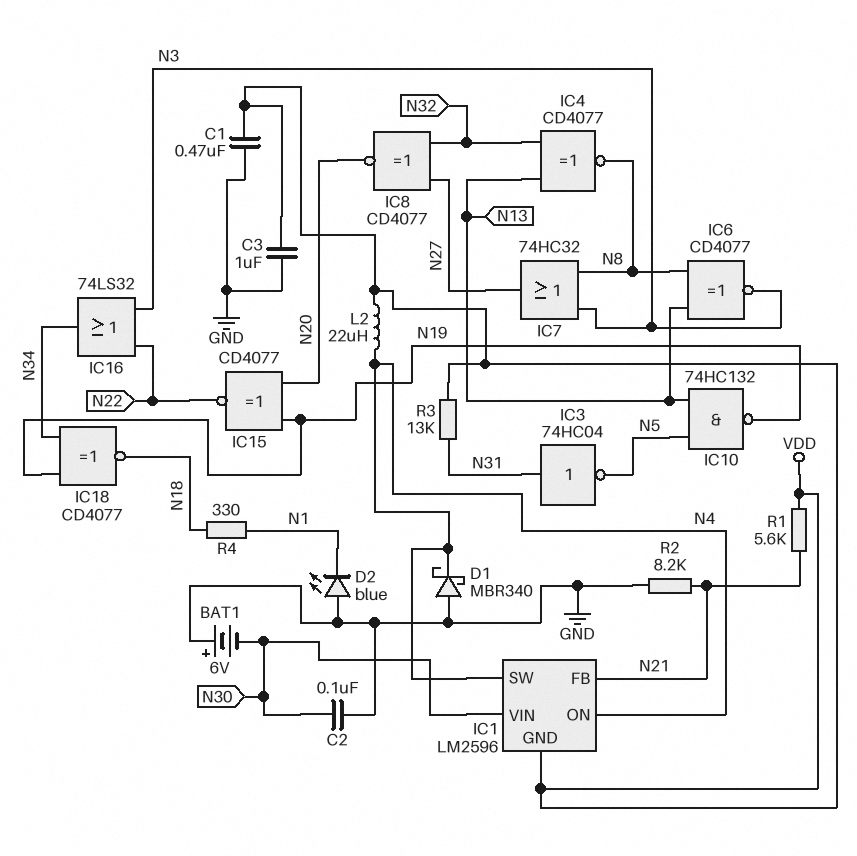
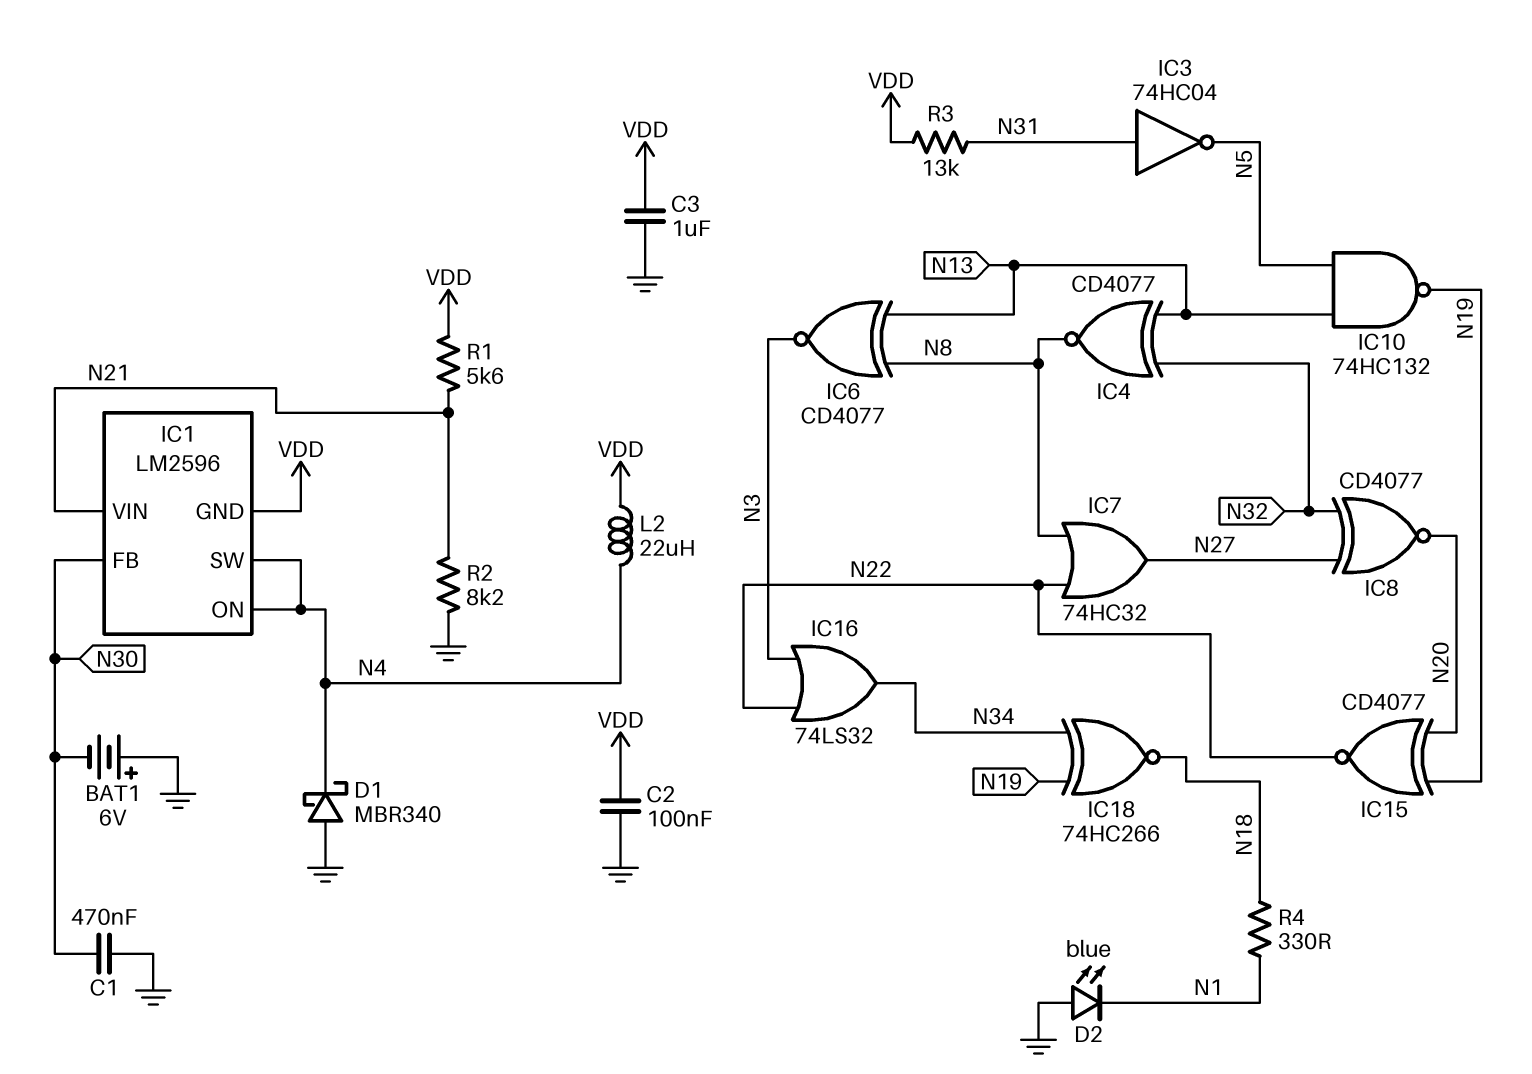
C1: 470nF (GND, VDD) -> 470nF (GND, N30)
C2: 100nF (GND, N30) -> 100nF (GND, VDD)
IC1 pin FB: N21 -> N30
IC1 pin VIN: N30 -> N21
IC7: OR 74HC32 (in N3, in N8, out N27) -> OR 74HC32 (in N8, in N22, out N27)
IC18: XNOR CD4077 (in N19, in N34, out N18) -> XNOR 74HC266 (in N19, in N34, out N18)

